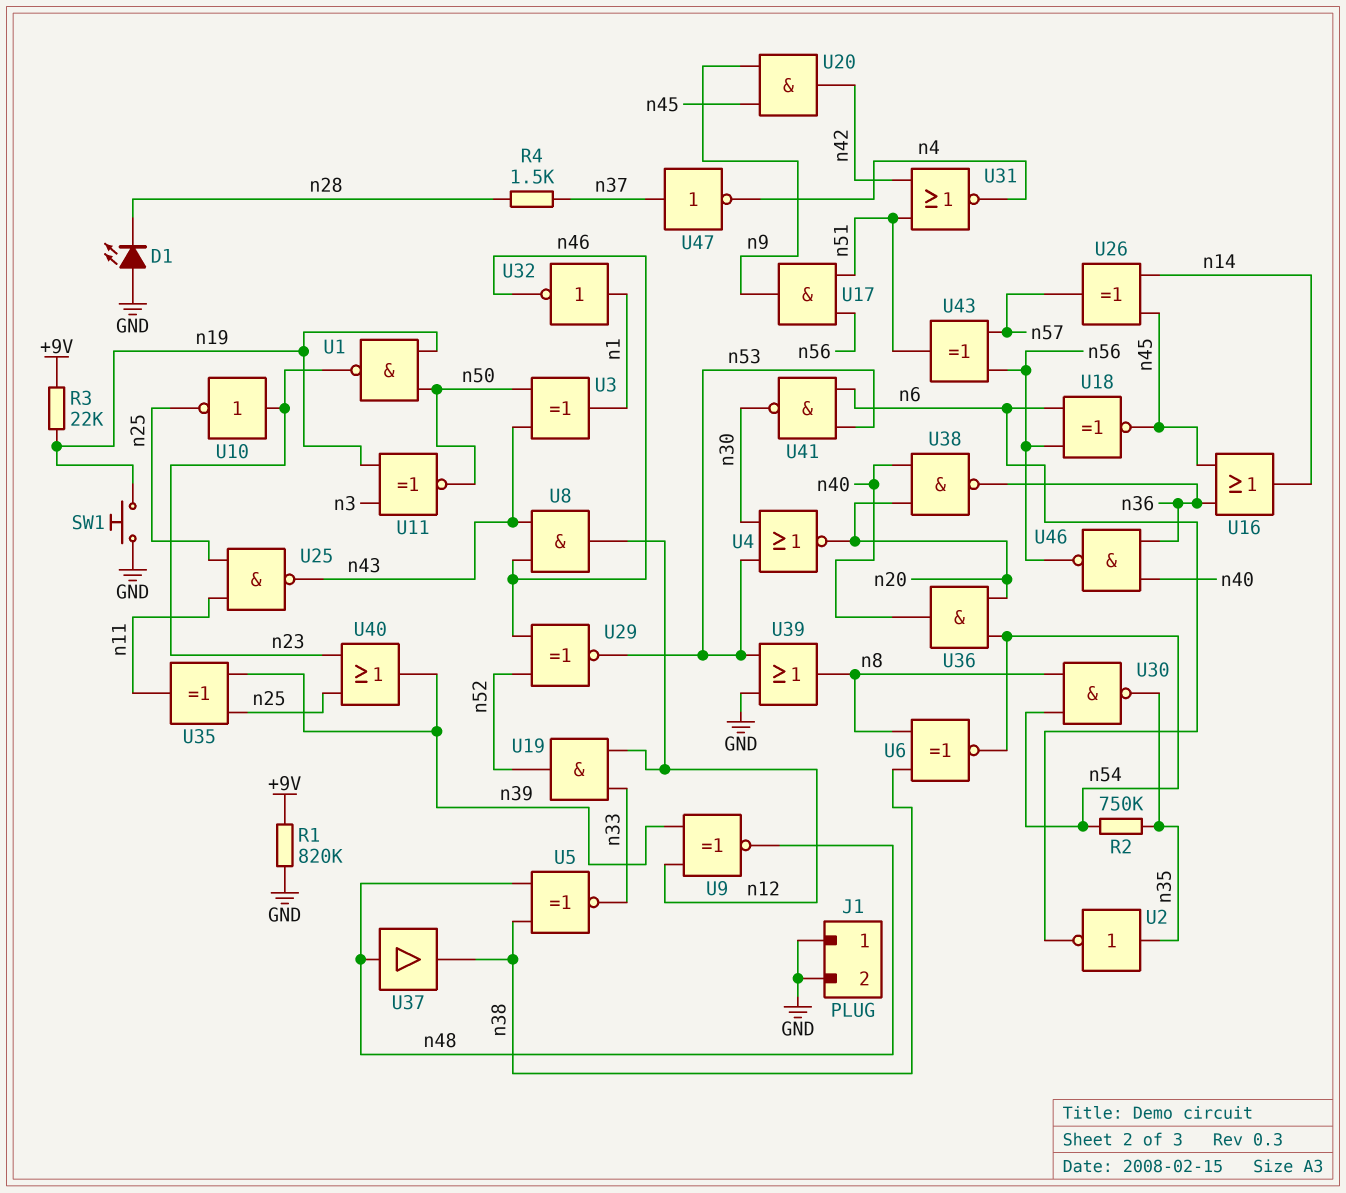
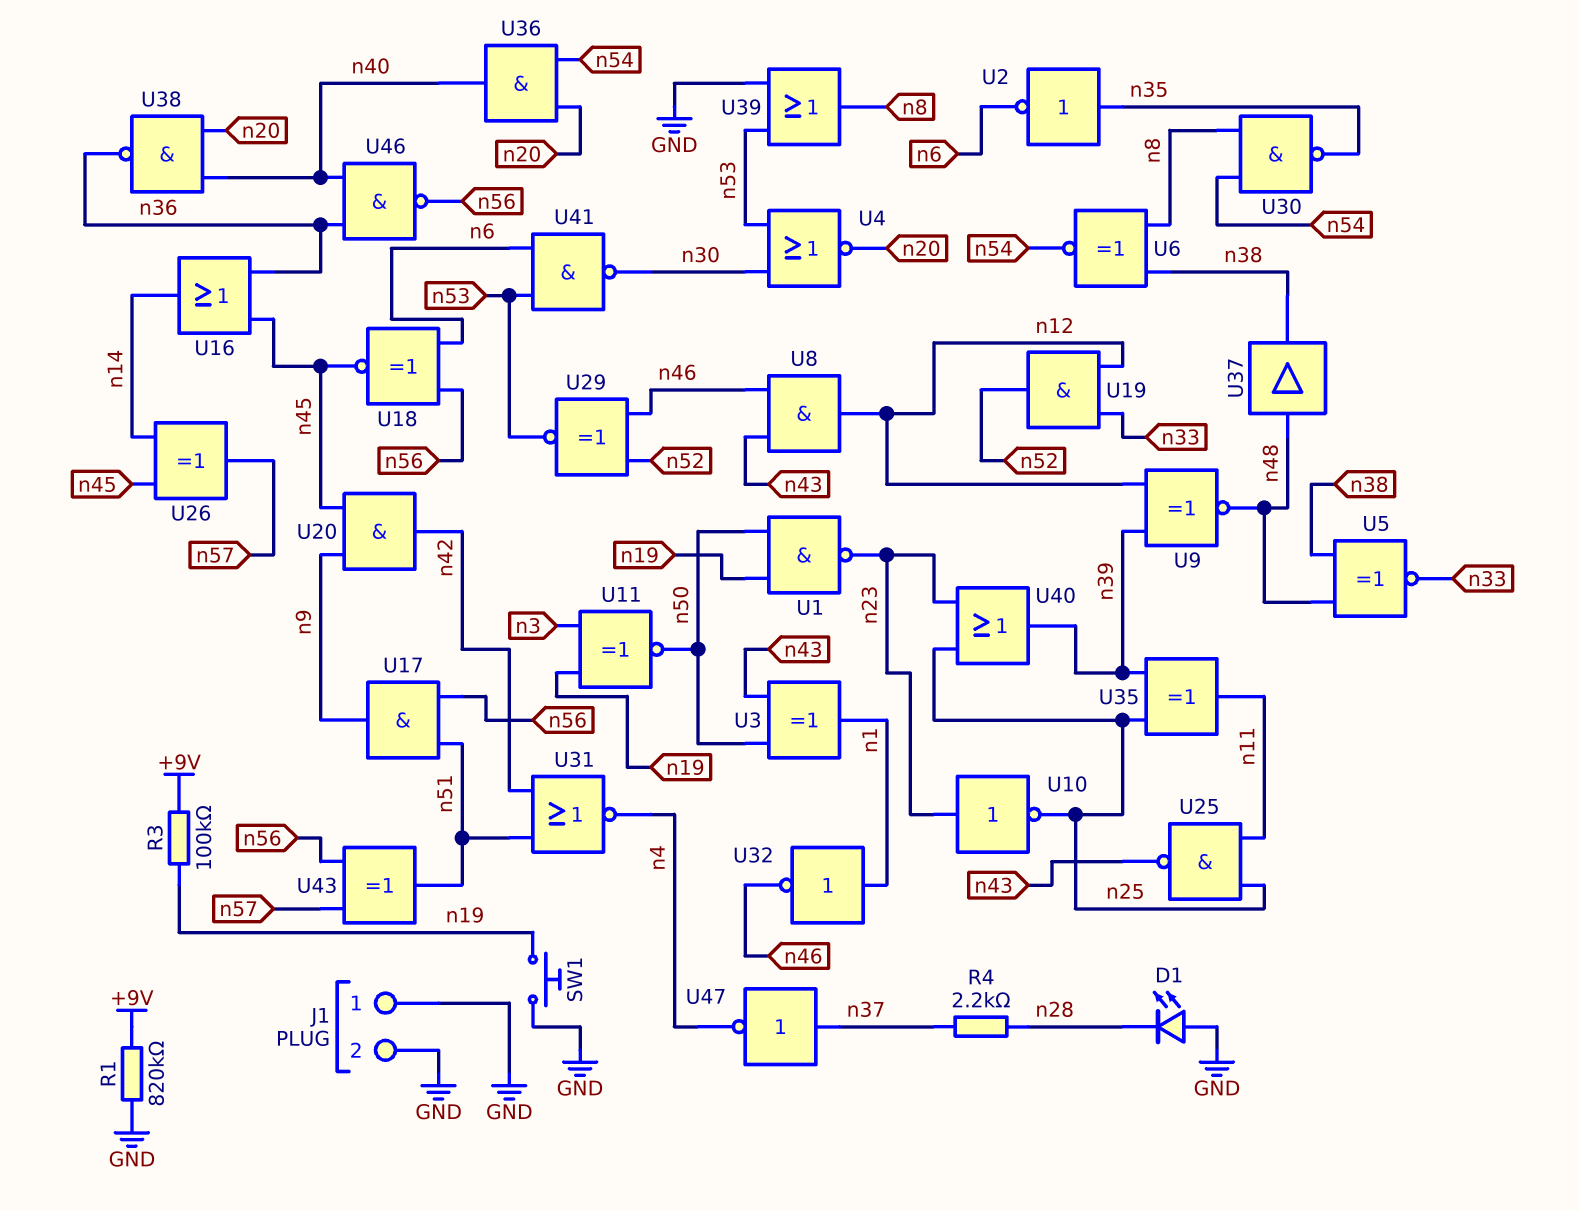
R2: 750k (n35, n54) -> none
R3: 22k (+9V, n19) -> 100k (+9V, n19)
R4: 1.5k (n28, n37) -> 2.2k (n28, n37)

